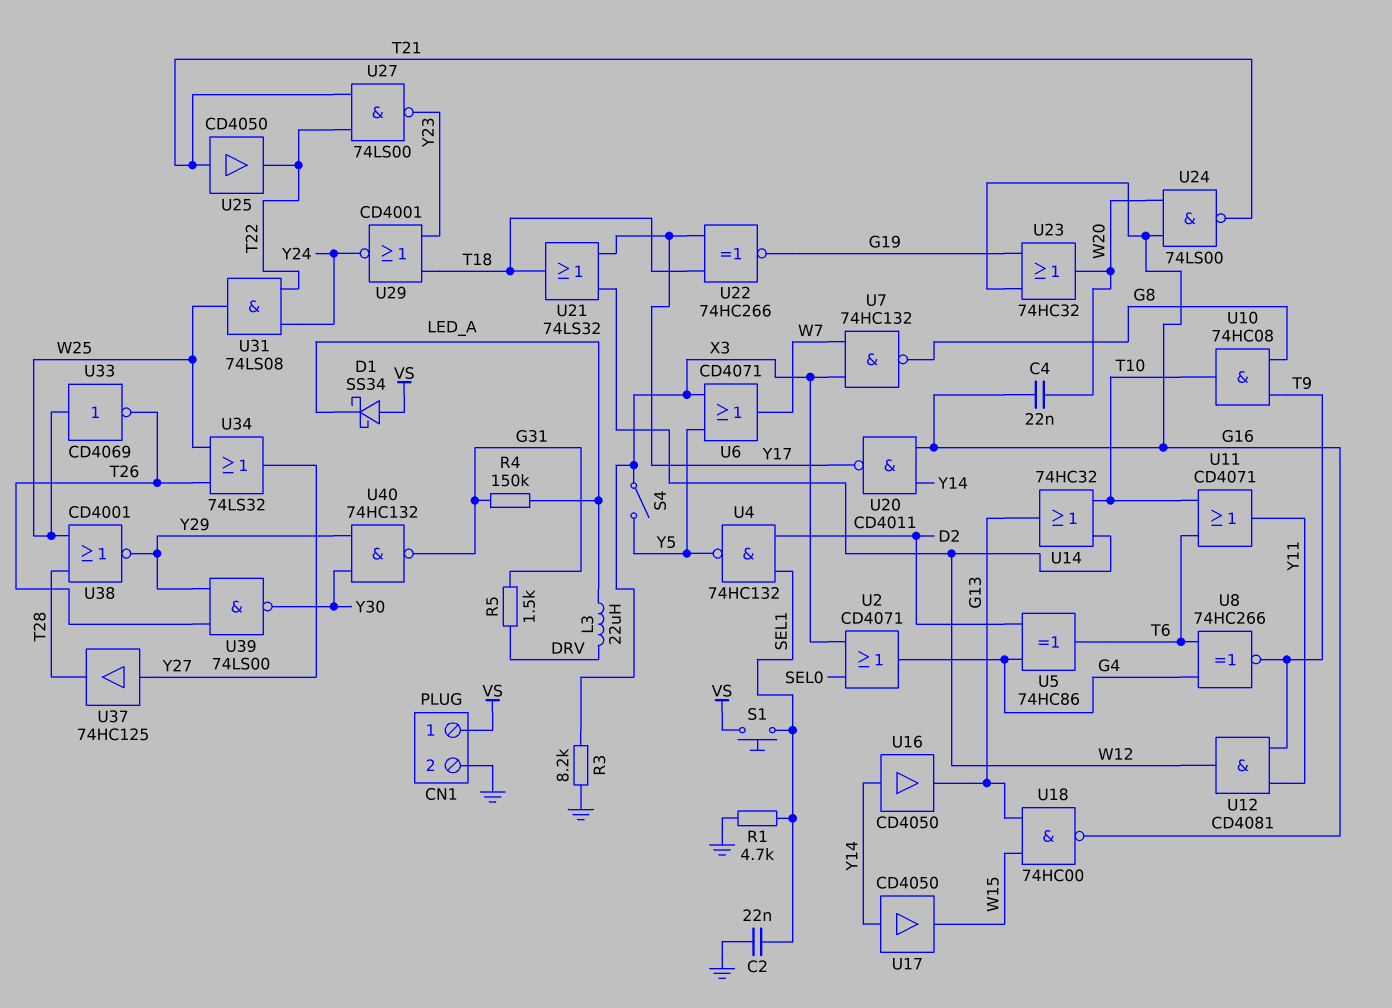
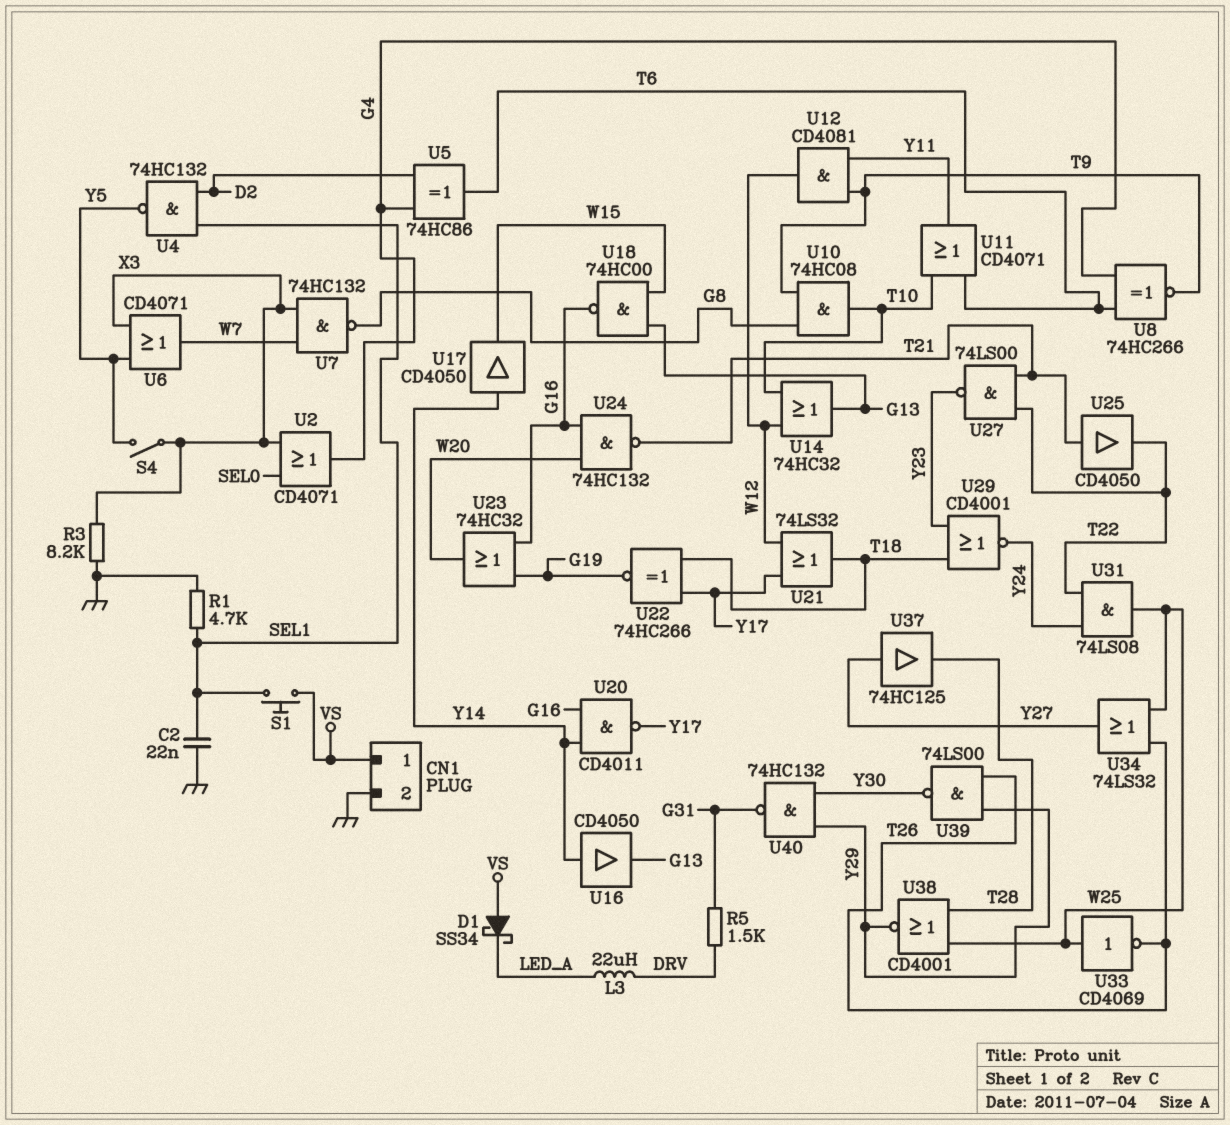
C4: 22nF (G16, W20) -> none
R4: 150k (G31, LED_A) -> none
U24: NAND 74LS00 (in G16, in W20, out T21) -> NAND 74HC132 (in G16, in W20, out T21)

